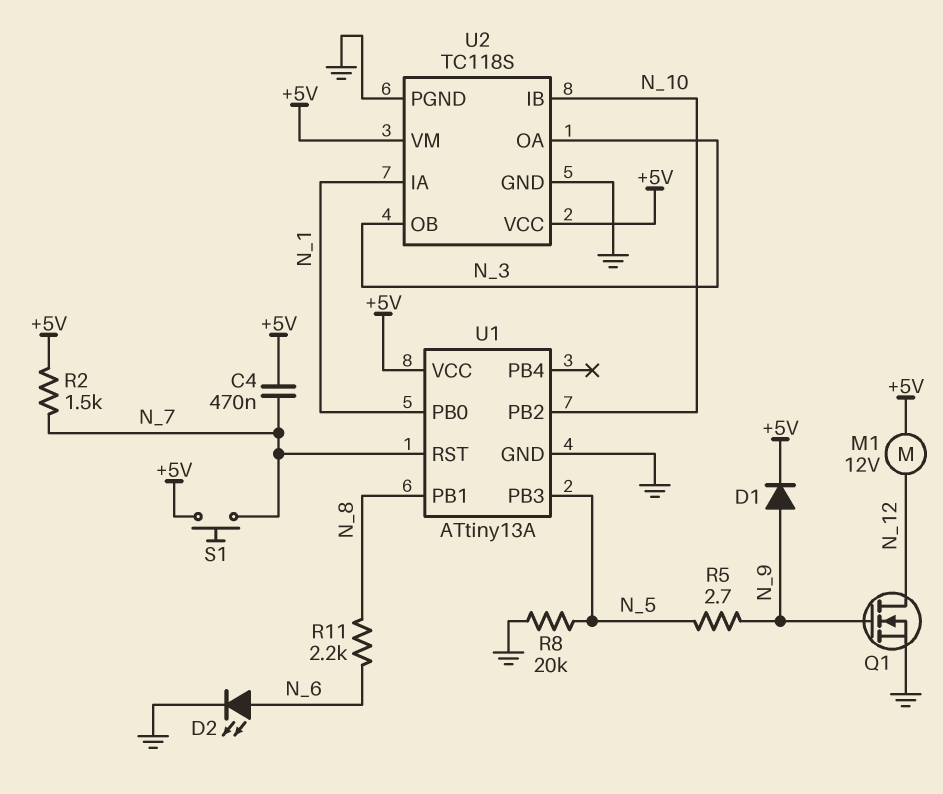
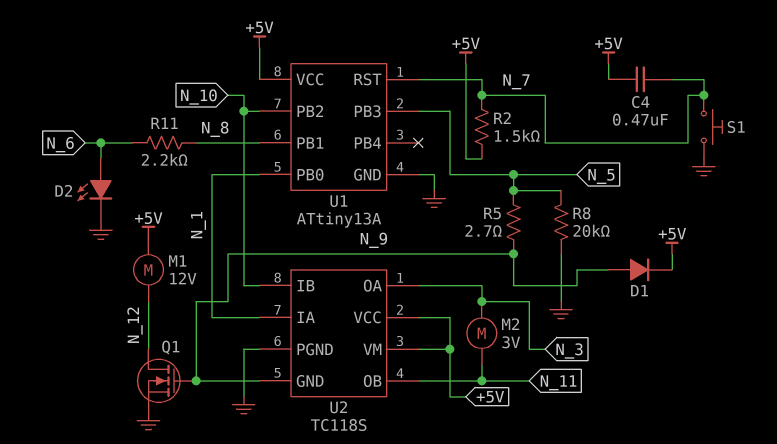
M2: none -> motor 3V (N_3, N_11)
S1: button (+5V, N_7) -> button (GND, N_7)
U2 pin GND: GND -> N_9
U2 pin OB: N_3 -> N_11

